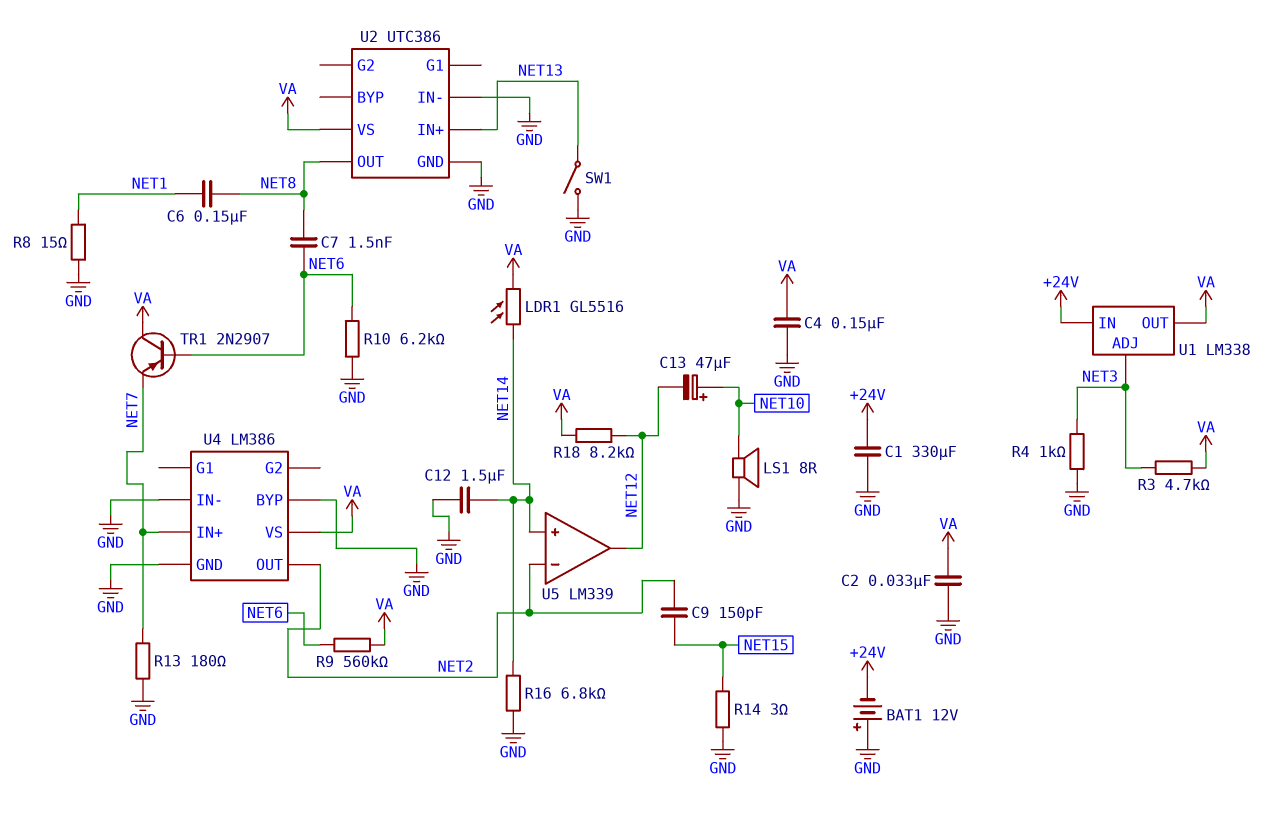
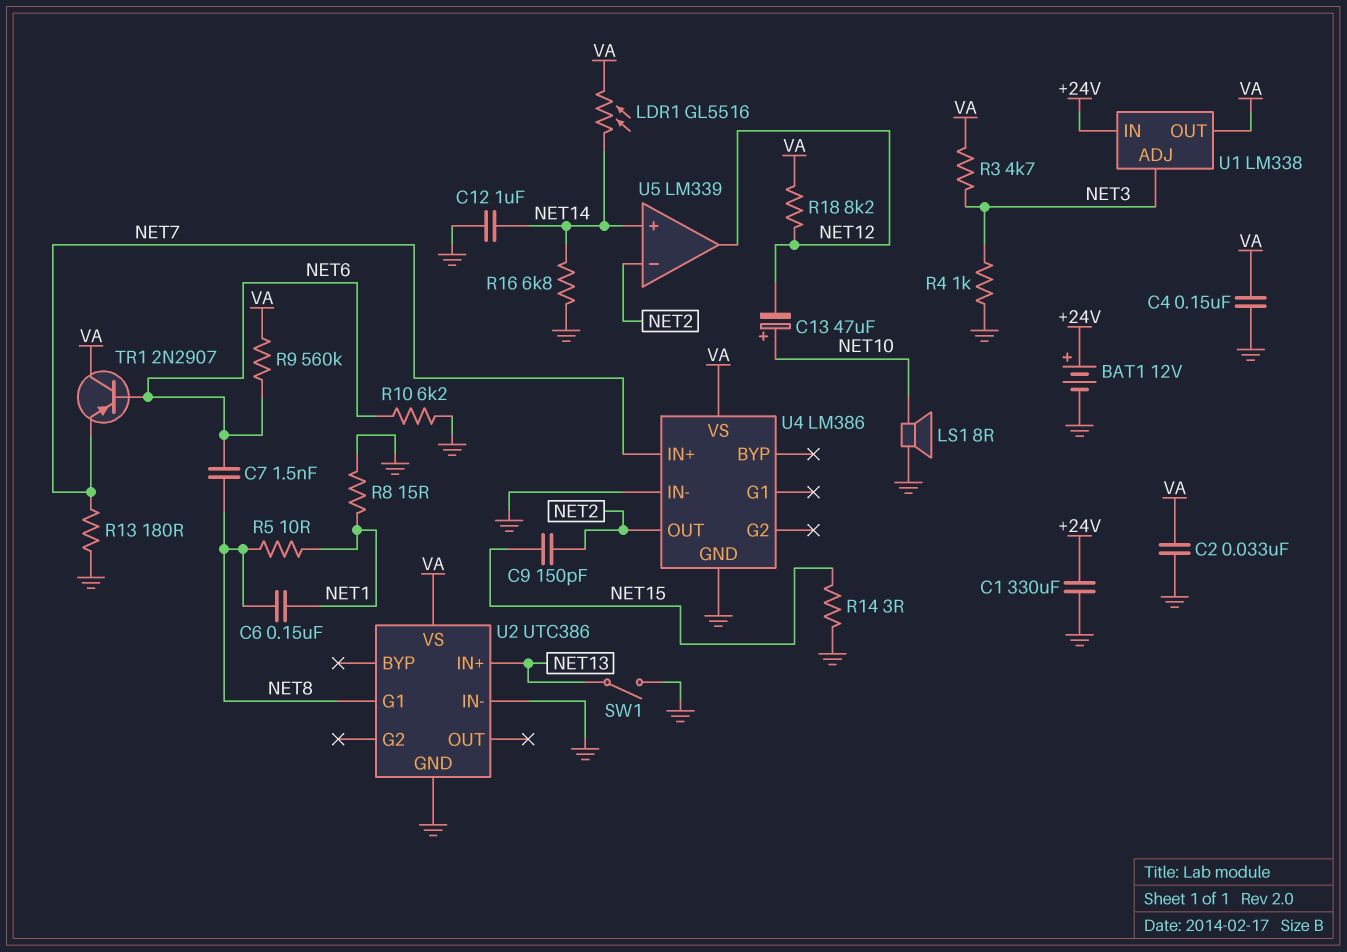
BAT1: 12V (plus GND, minus +24V) -> 12V (plus +24V, minus GND)
C12: 1.5uF (GND, NET14) -> 1uF (GND, NET14)
R5: none -> 10 (NET1, NET8)
U2 pin G1: none -> NET8
U2 pin OUT: NET8 -> none
U4 pin BYP: GND -> none

